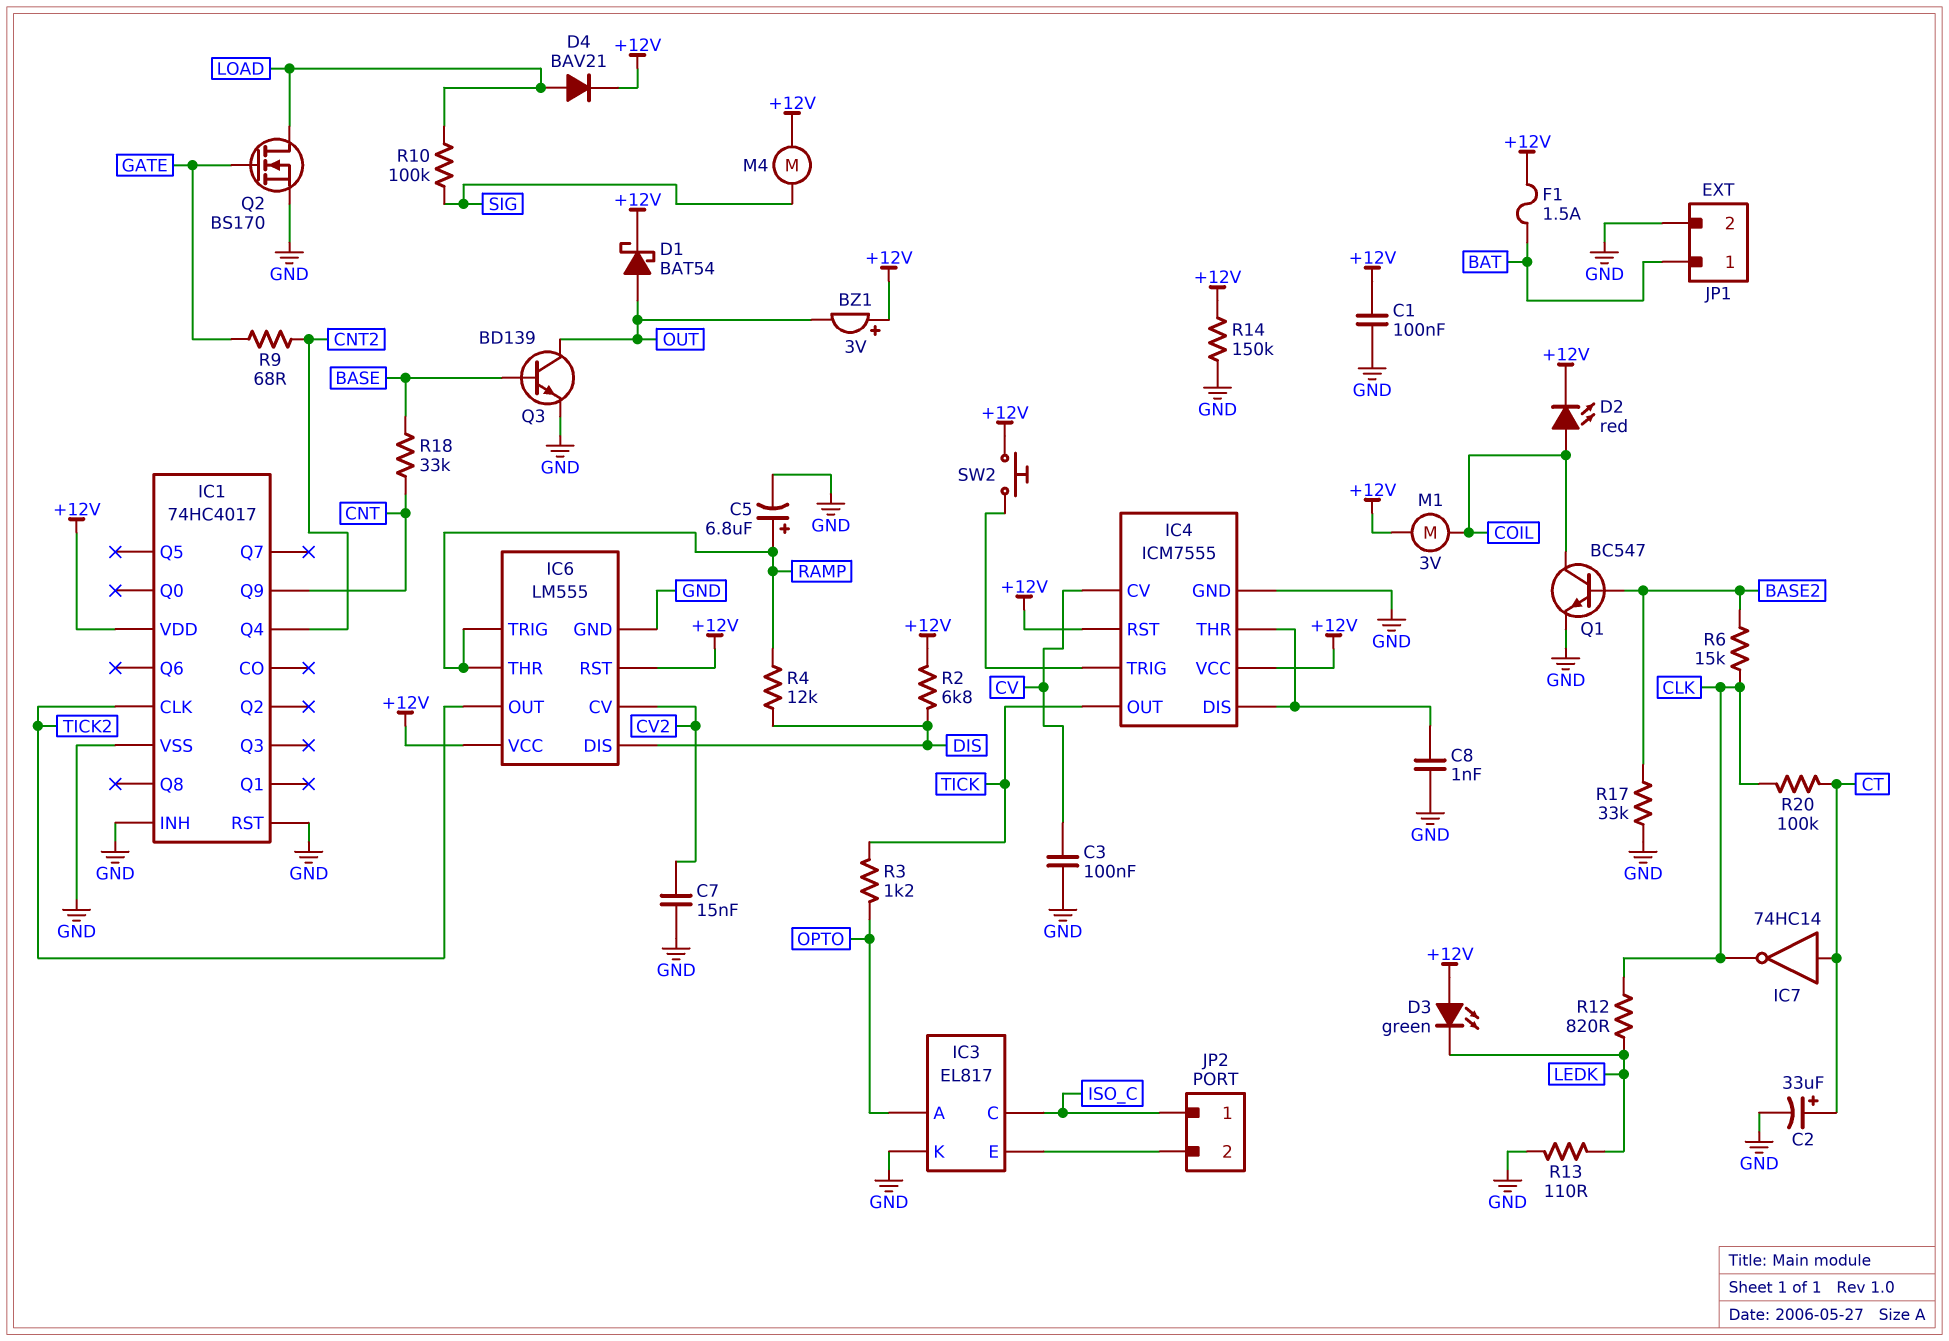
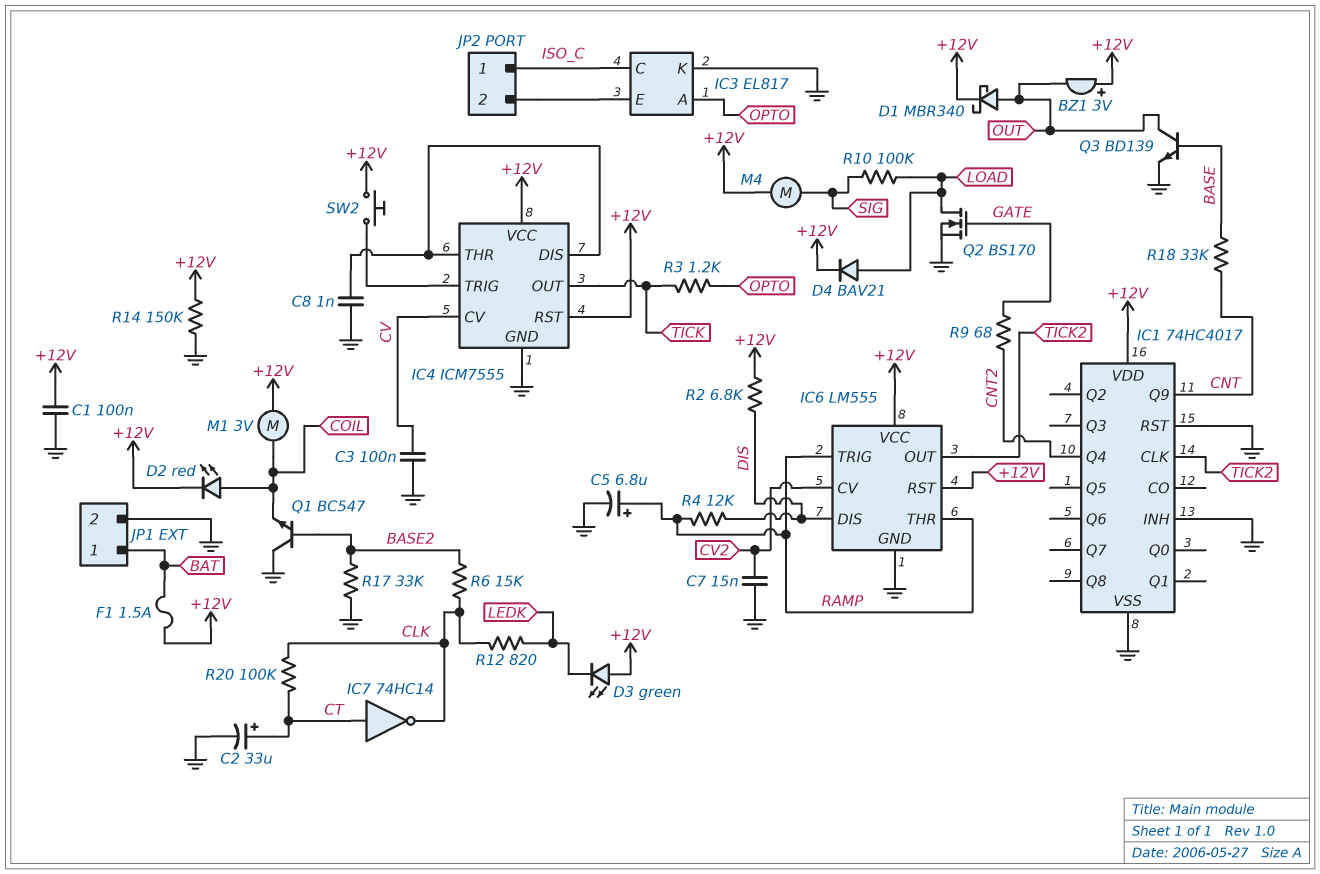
D1: schottky BAT54 (A OUT, K +12V) -> schottky MBR340 (A OUT, K +12V)
Q1: NPN BC547 (B BASE2, C COIL, E GND) -> NPN BC547 (B BASE2, C GND, E COIL)
R13: 110 (GND, LEDK) -> none

